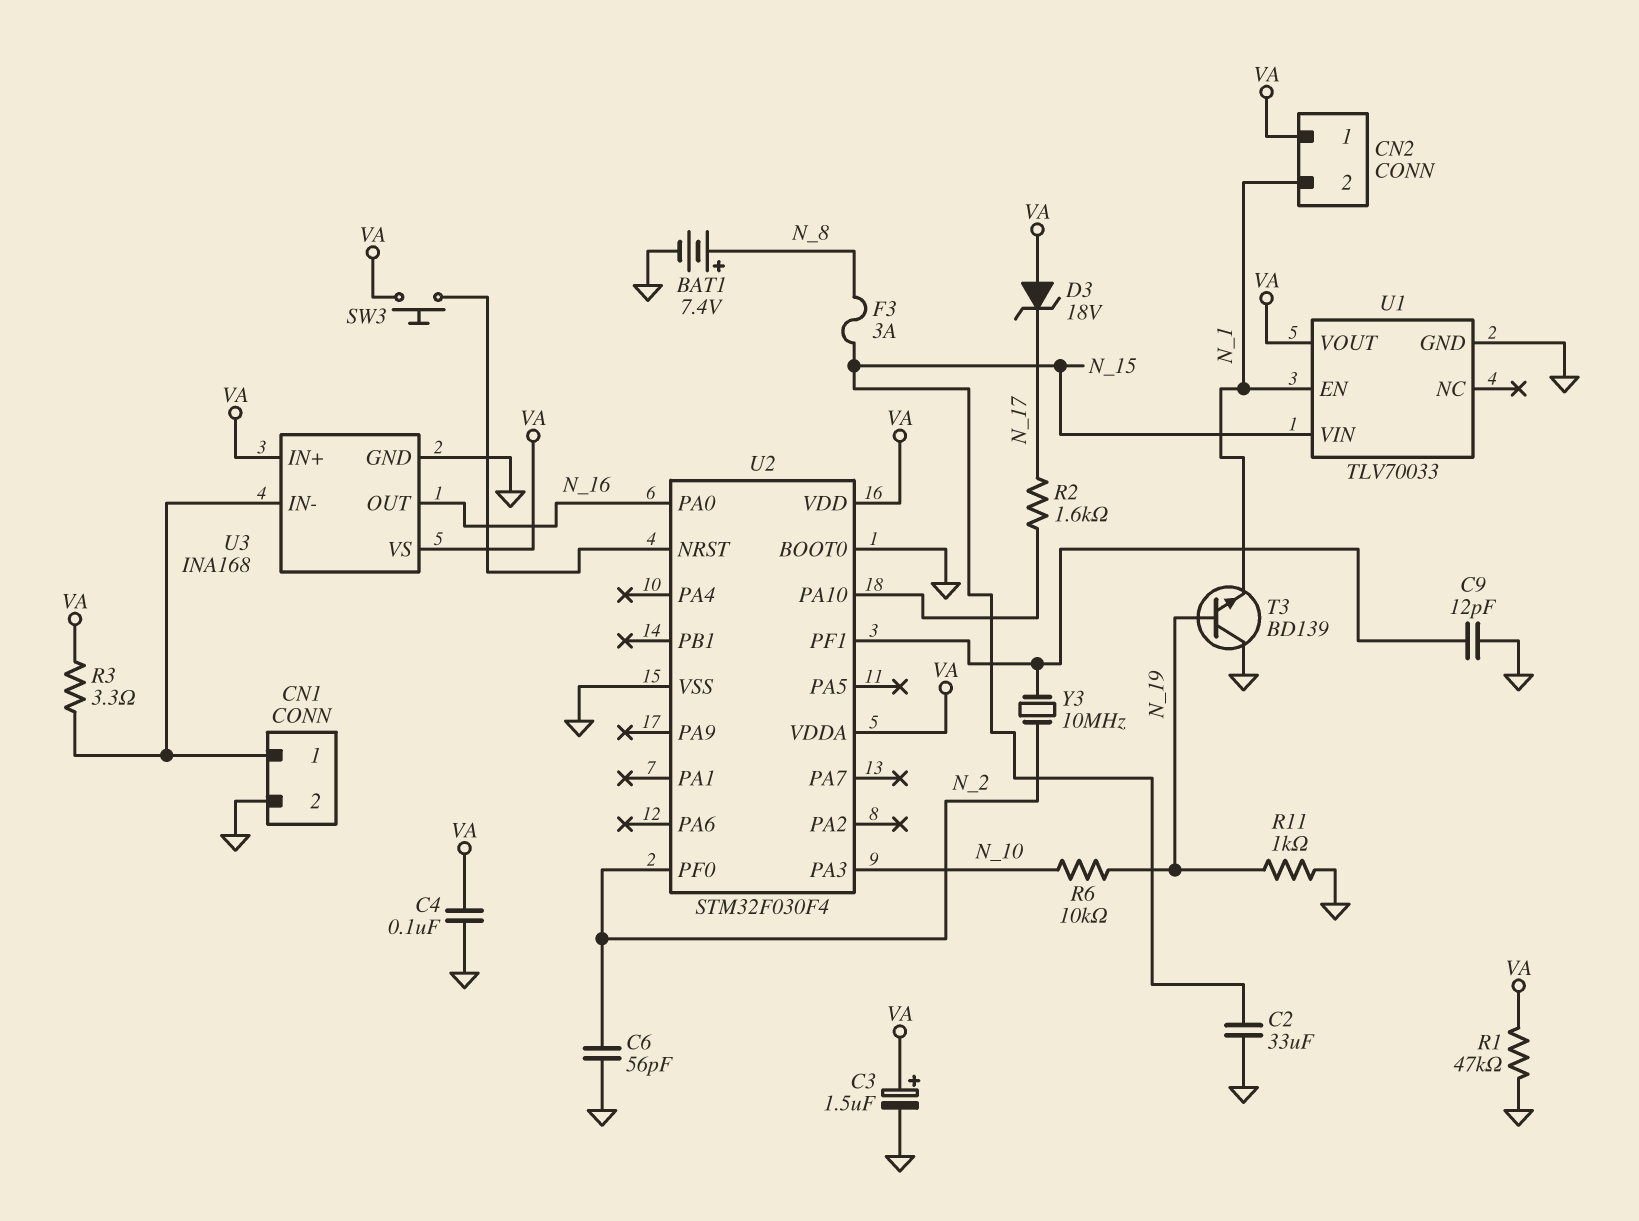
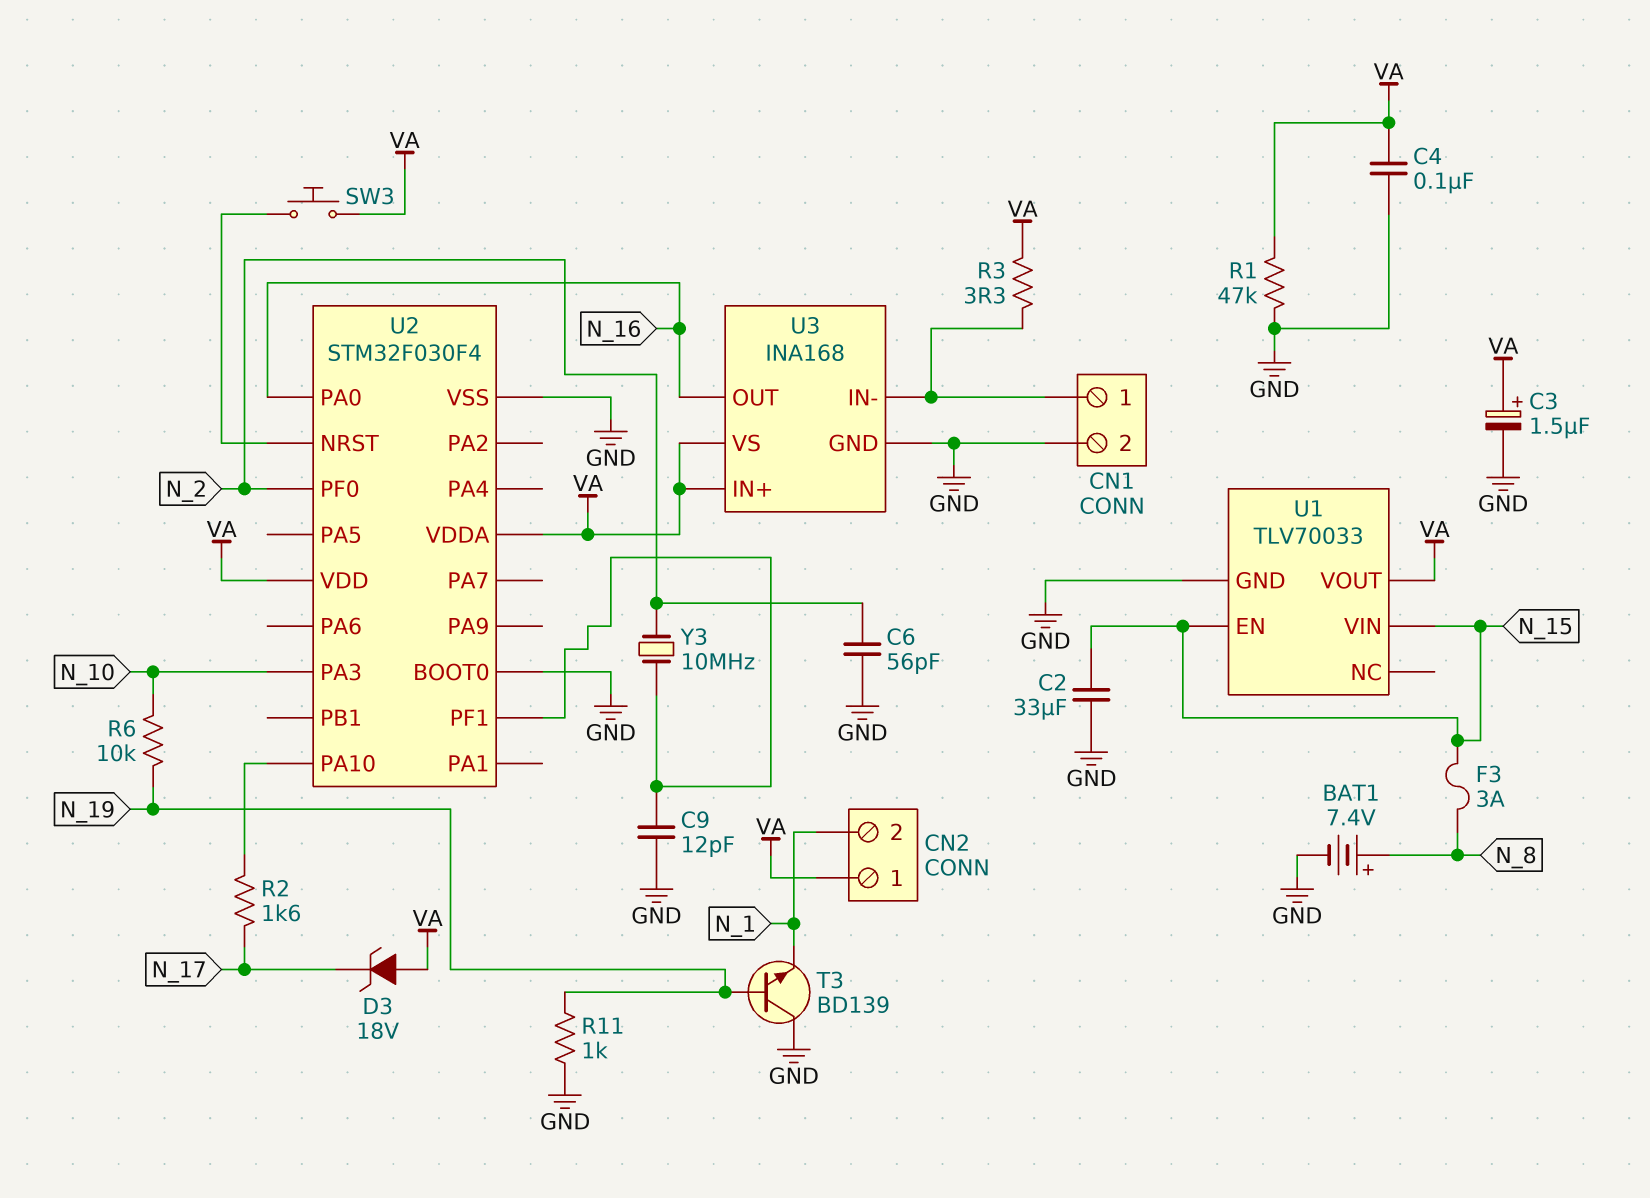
U1 pin EN: N_1 -> N_15

